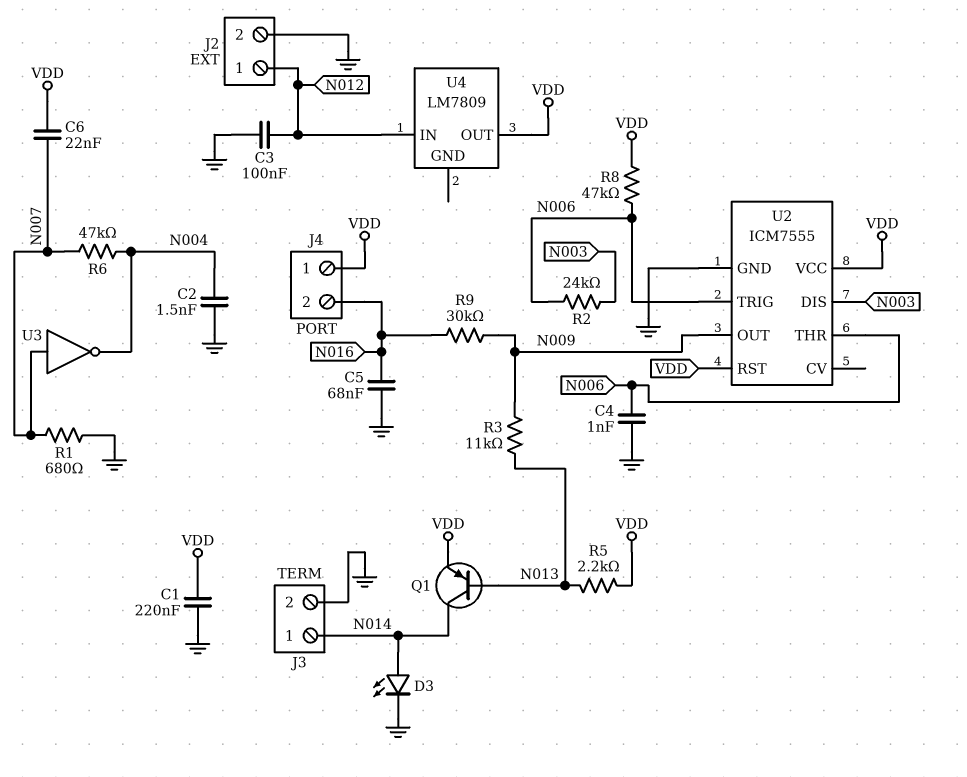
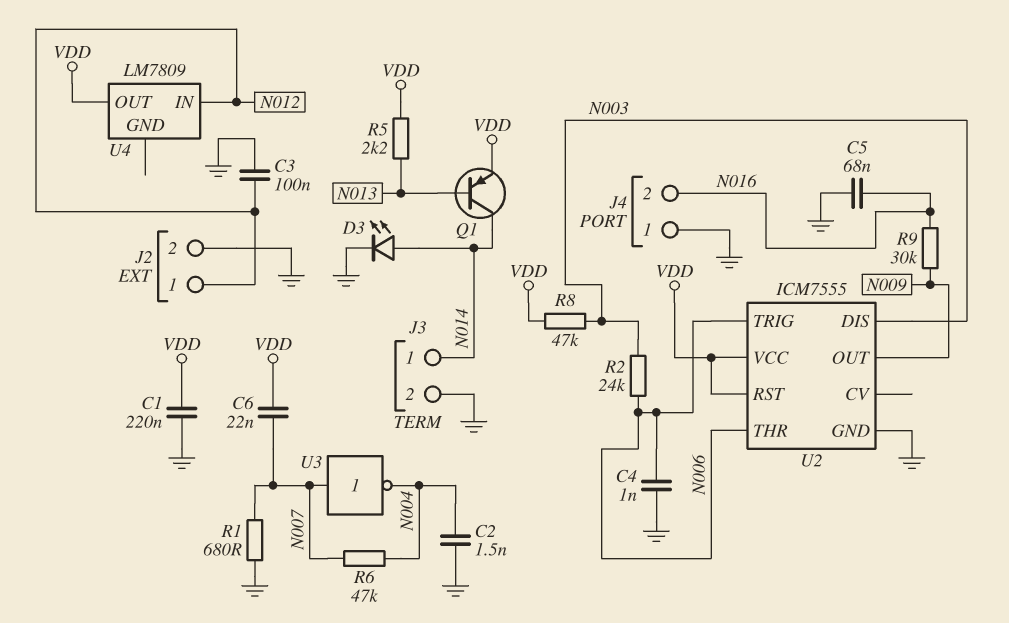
J4 pin 1: VDD -> GND
R3: 11k (N009, N013) -> none
R8: 47k (N006, VDD) -> 47k (N003, VDD)

